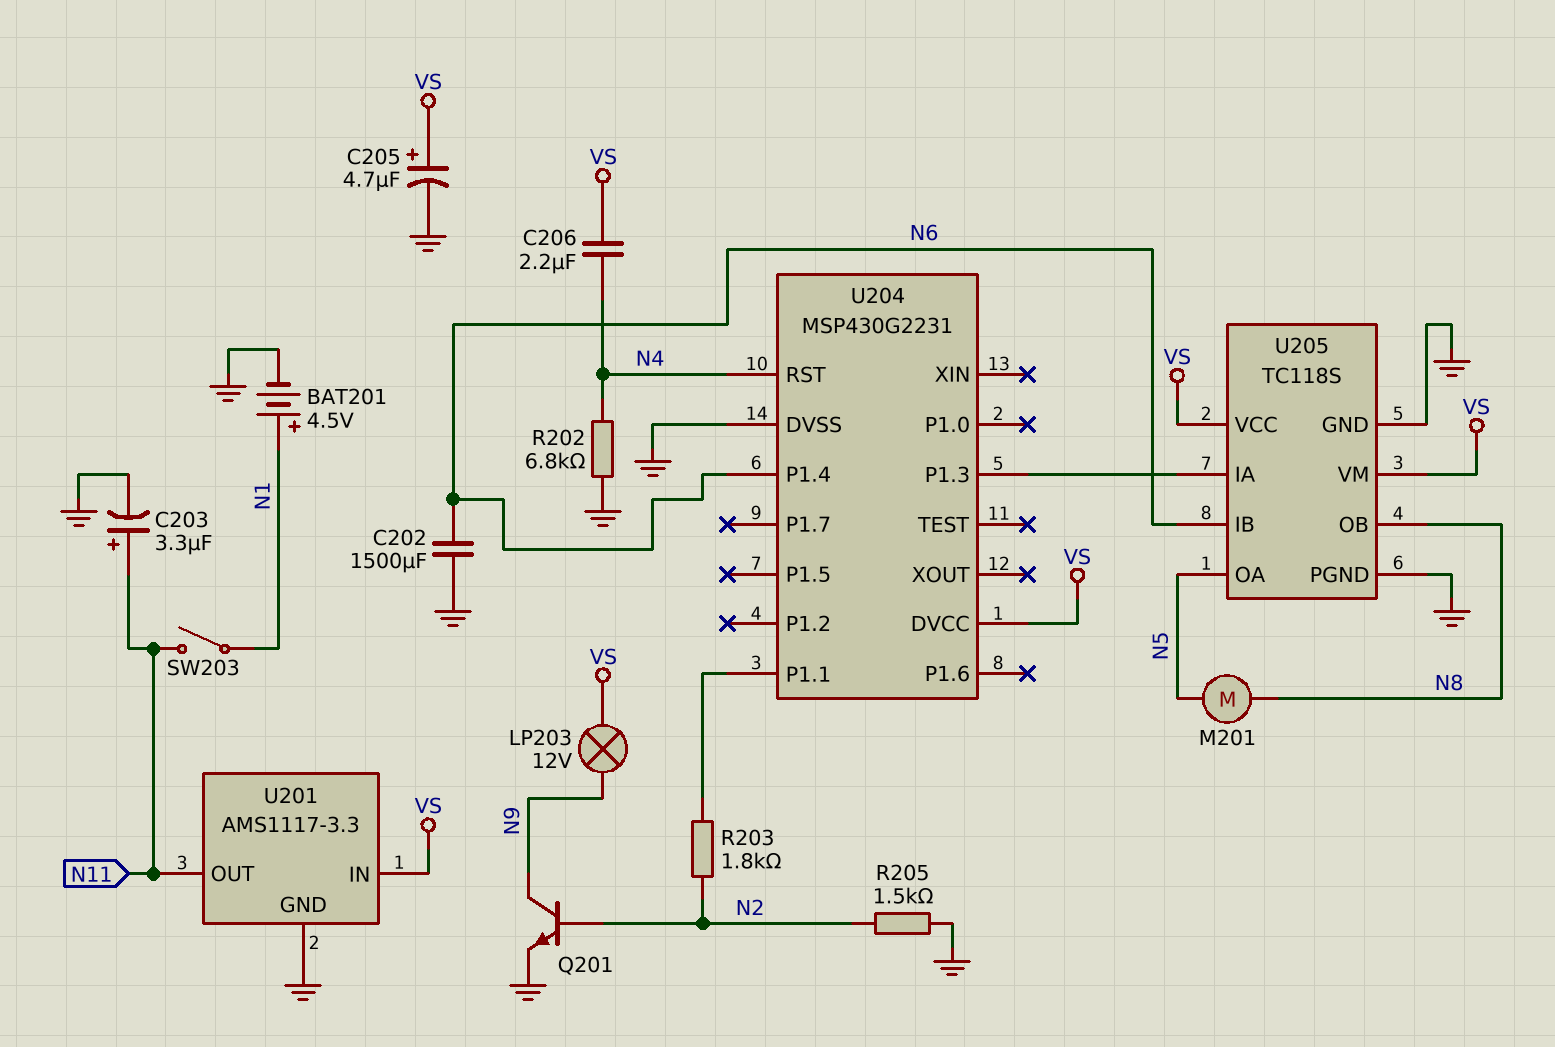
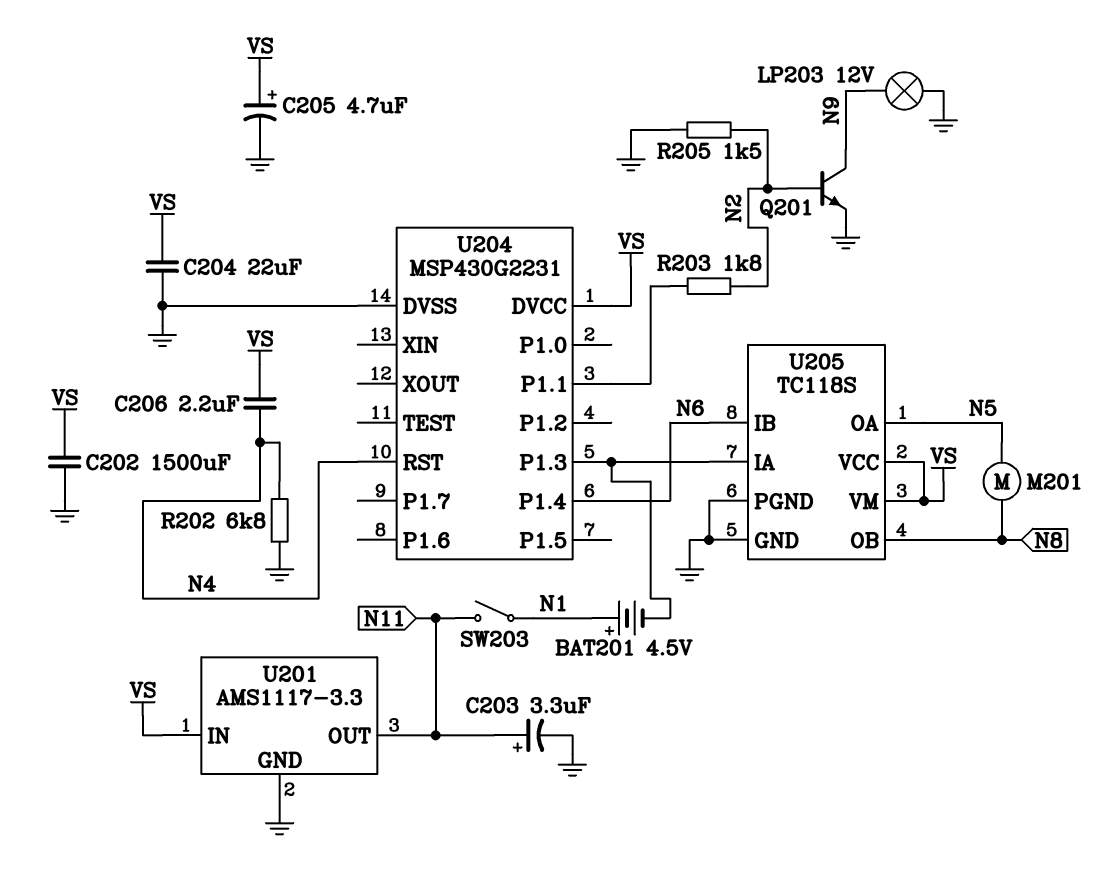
BAT201: 4.5V (plus N1, minus GND) -> 4.5V (plus N1, minus U204/P1.3)
C202: 1500uF (GND, N6) -> 1500uF (GND, VS)
C204: none -> 22uF (GND, VS)
LP203: lamp 12V (N9, VS) -> lamp 12V (GND, N9)

